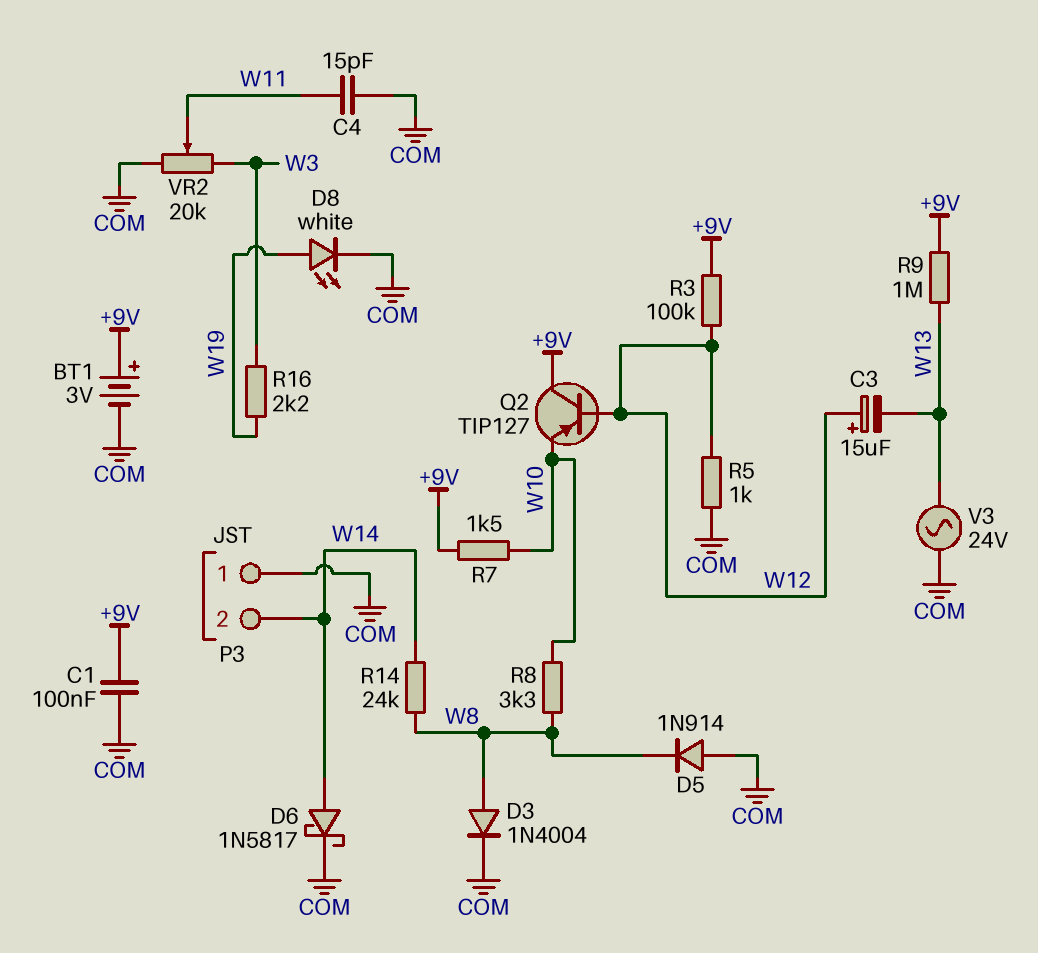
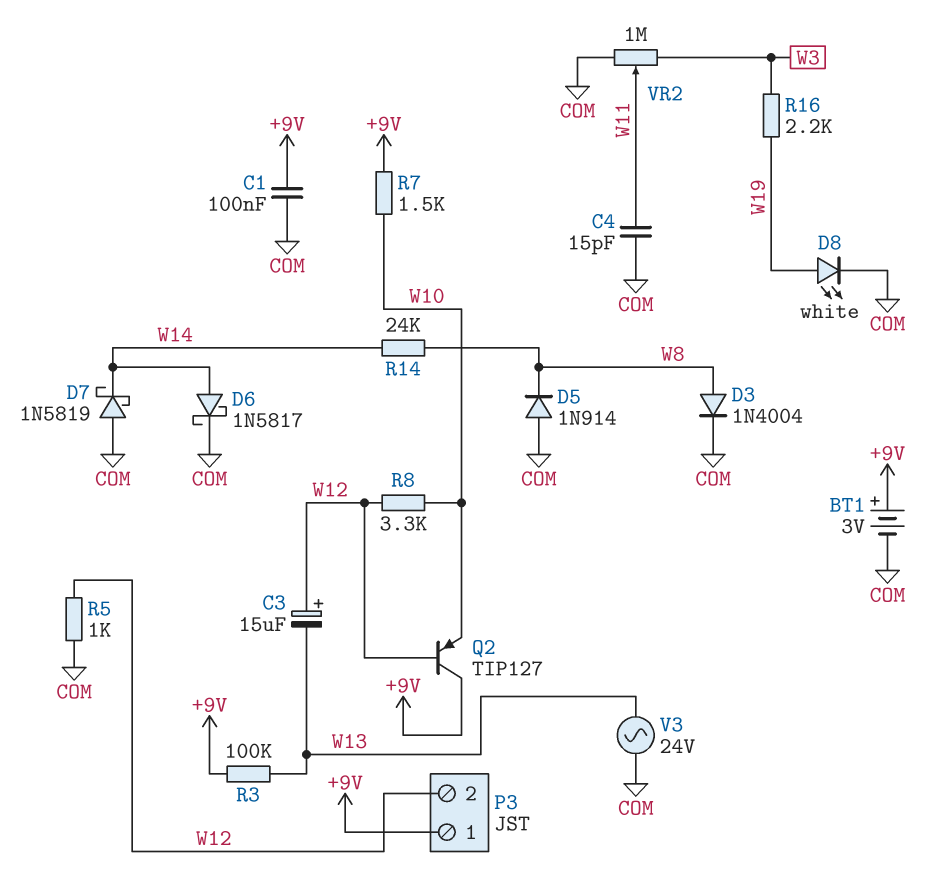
D7: none -> schottky 1N5819 (A COM, K W14)
P3 pin 1: COM -> +9V
P3 pin 2: W14 -> W12
R3: 100k (+9V, W12) -> 100k (+9V, W13)
R8: 3.3k (W8, W10) -> 3.3k (W10, W12)
R9: 1M (+9V, W13) -> none
VR2: 20k (COM, W3, wiper W11) -> 1M (COM, W3, wiper W11)

